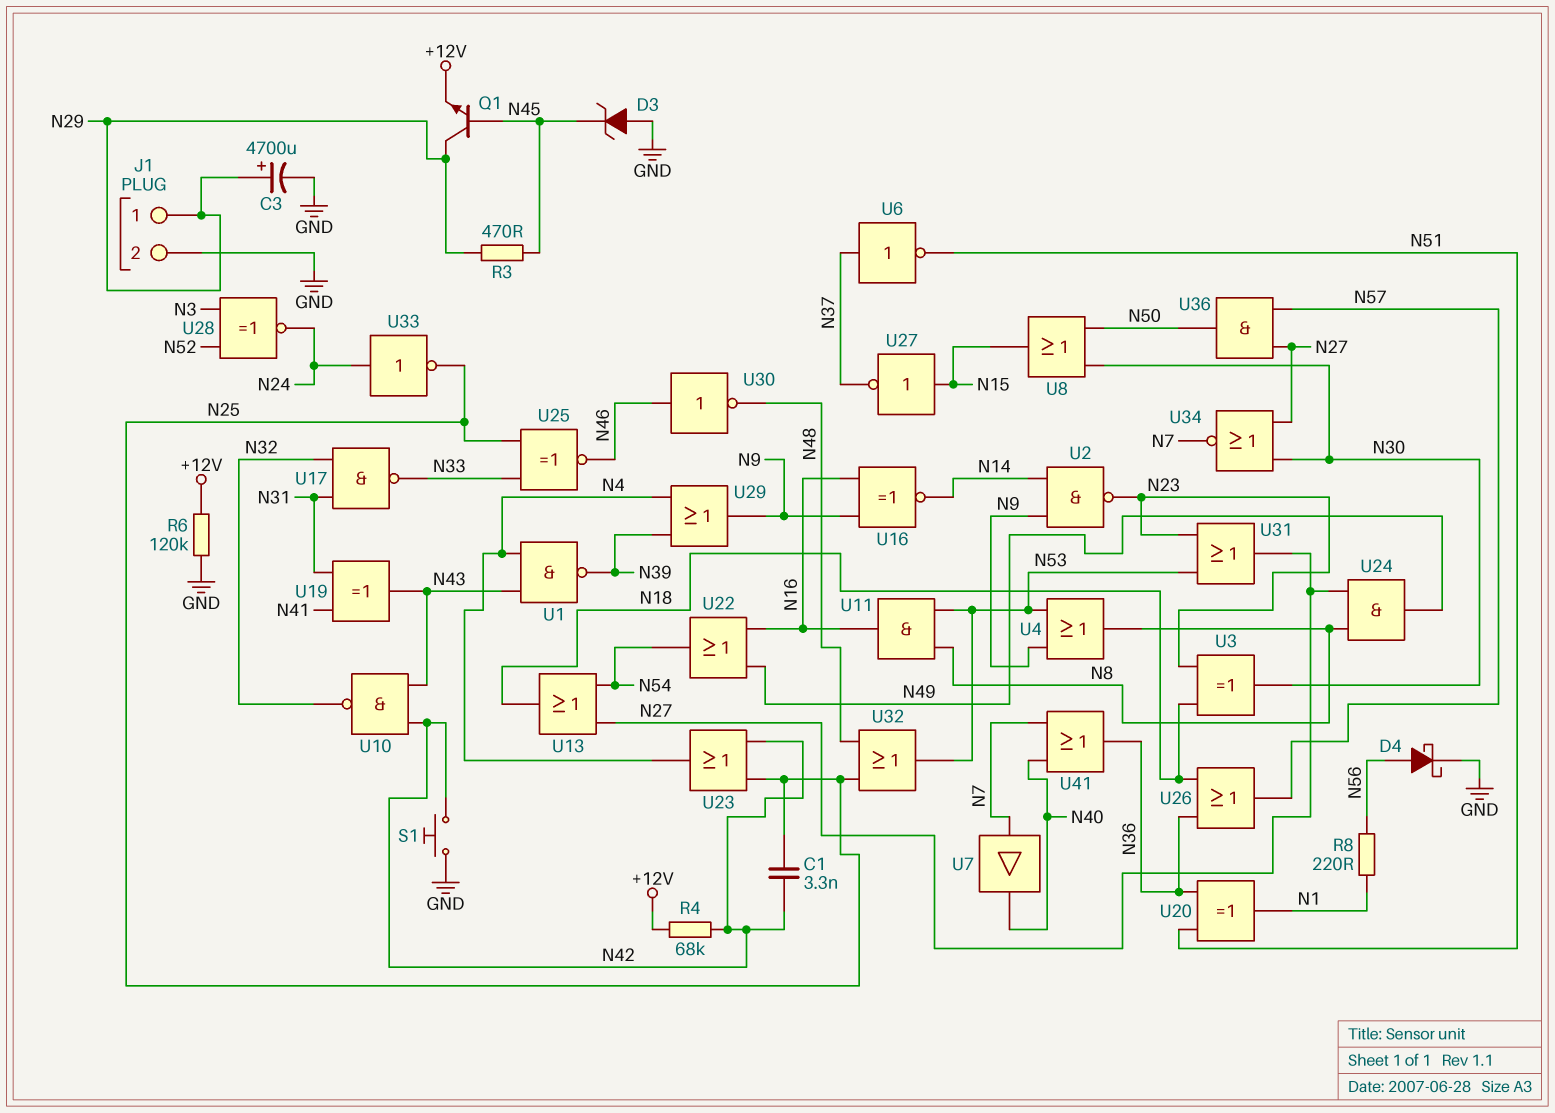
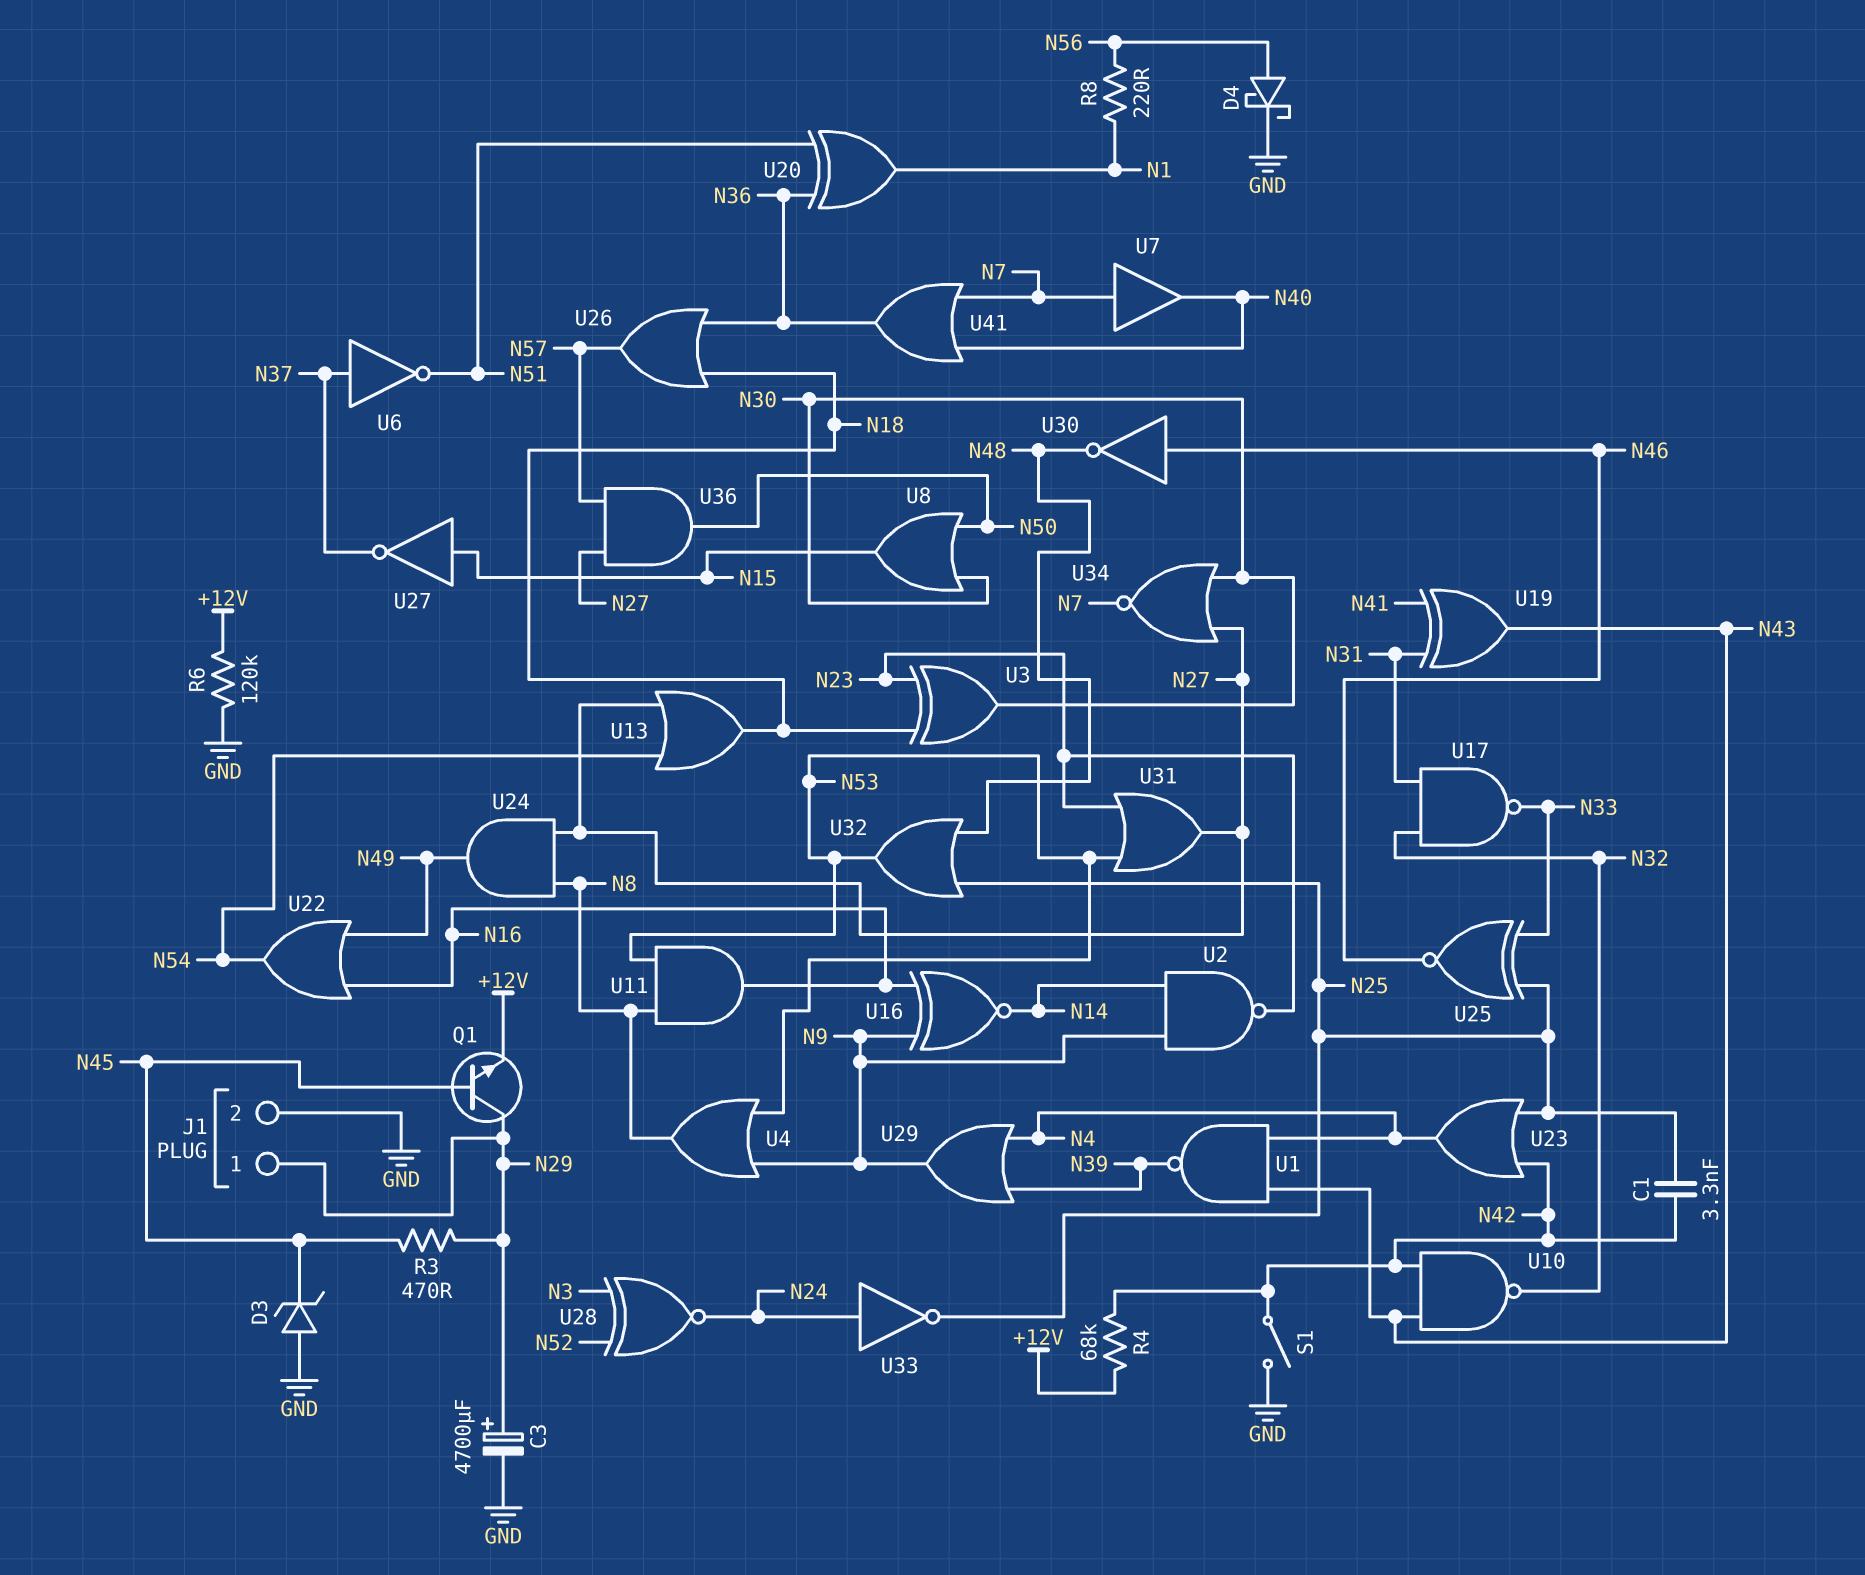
S1: button (GND, N42) -> switch (GND, N42)

